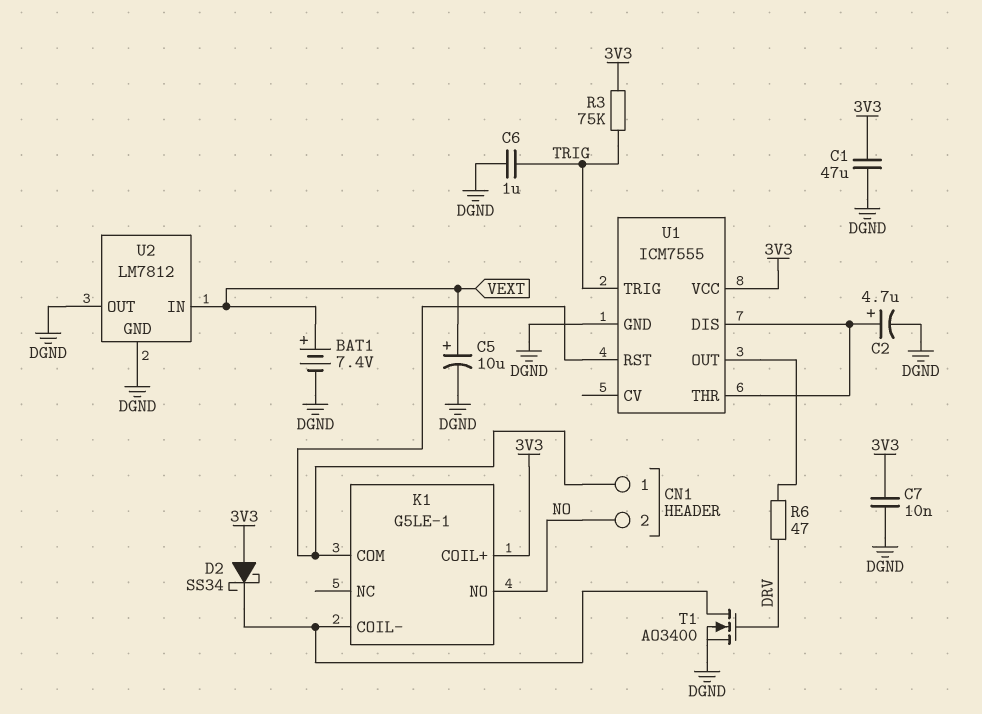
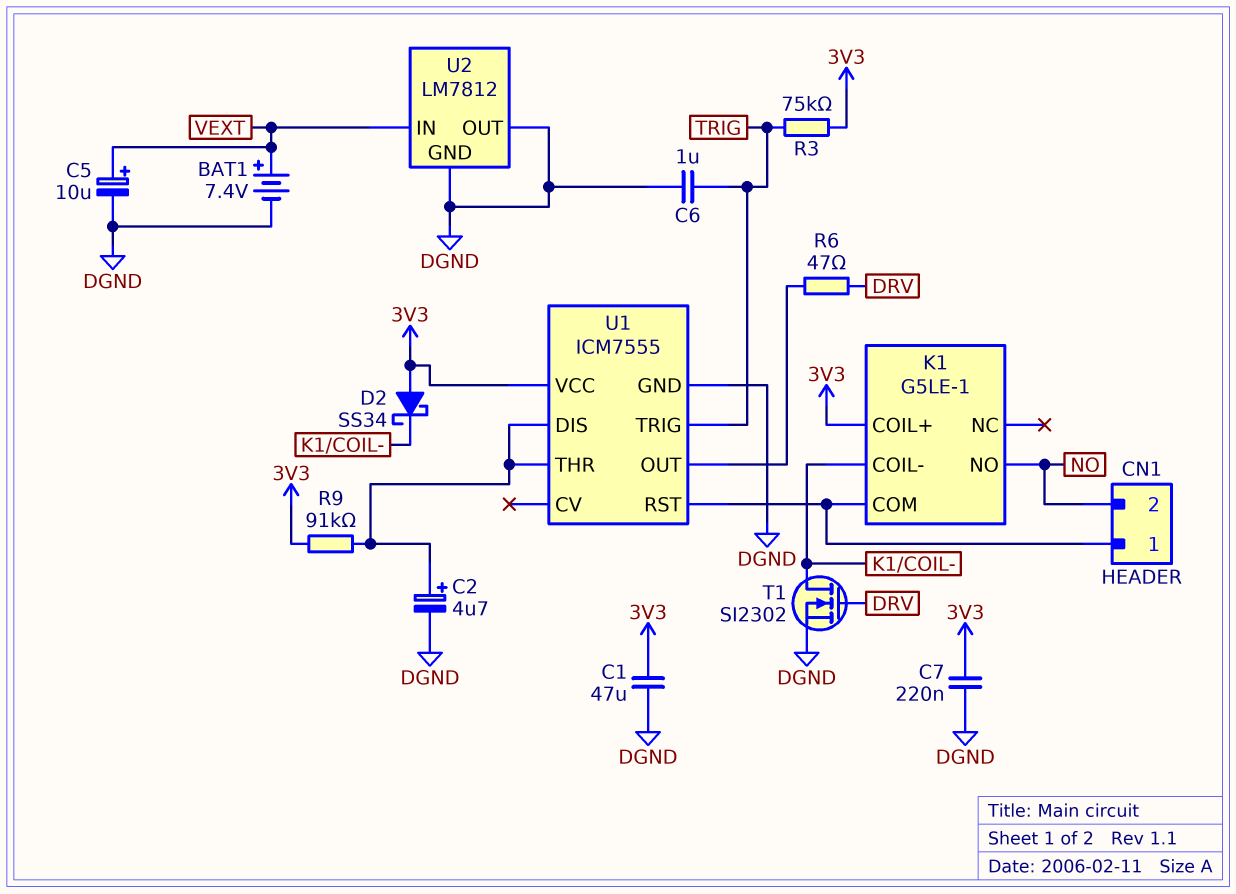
C7: 10nF (3V3, DGND) -> 220nF (3V3, DGND)
R9: none -> 91k (3V3, U1/DIS)
T1: NMOS AO3400 (G DRV, D K1/COIL-, S DGND) -> NMOS SI2302 (G DRV, D K1/COIL-, S DGND)

